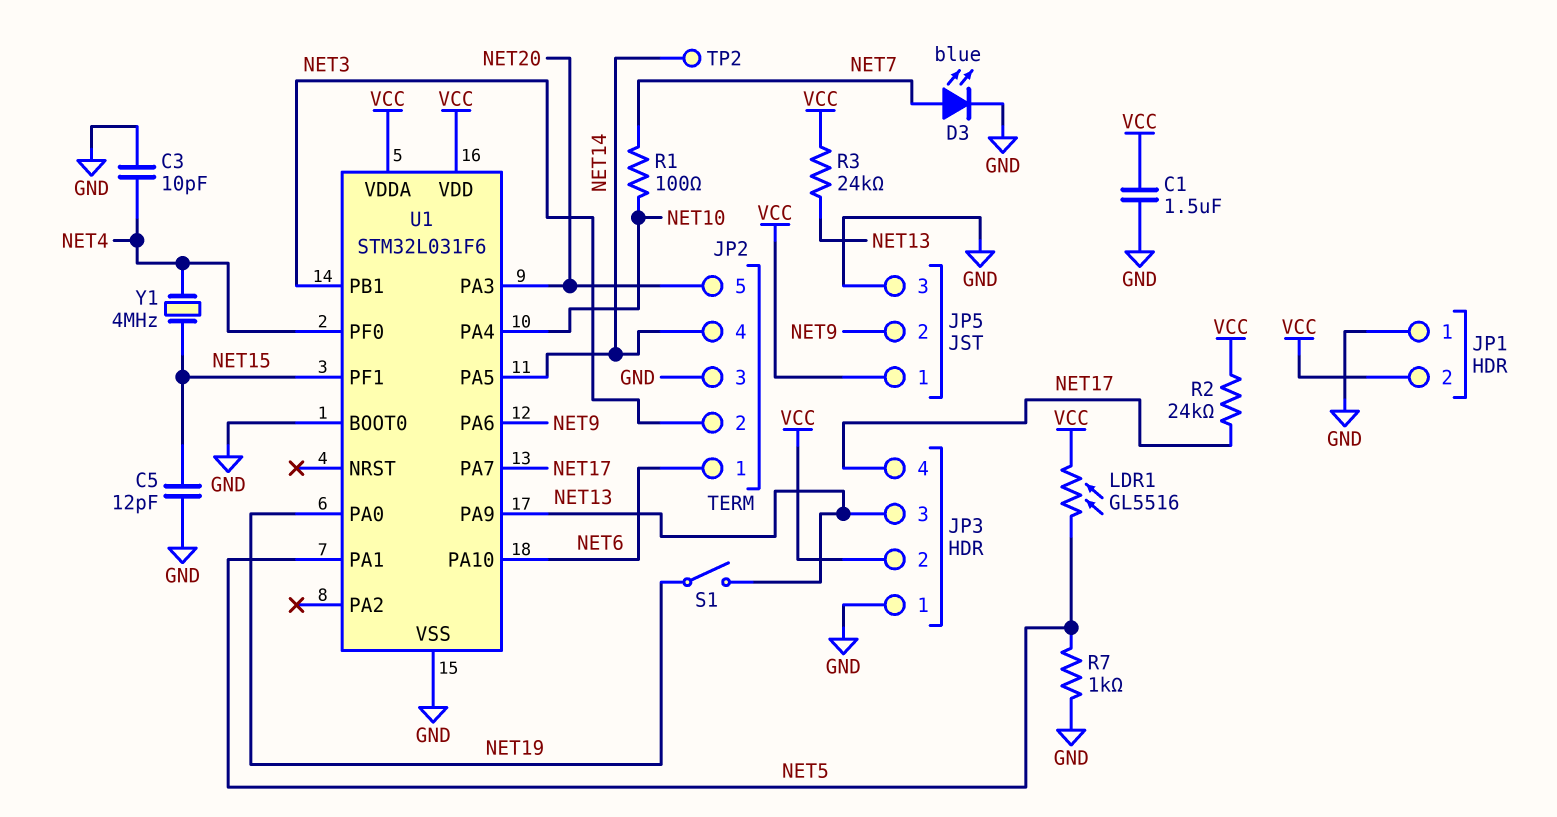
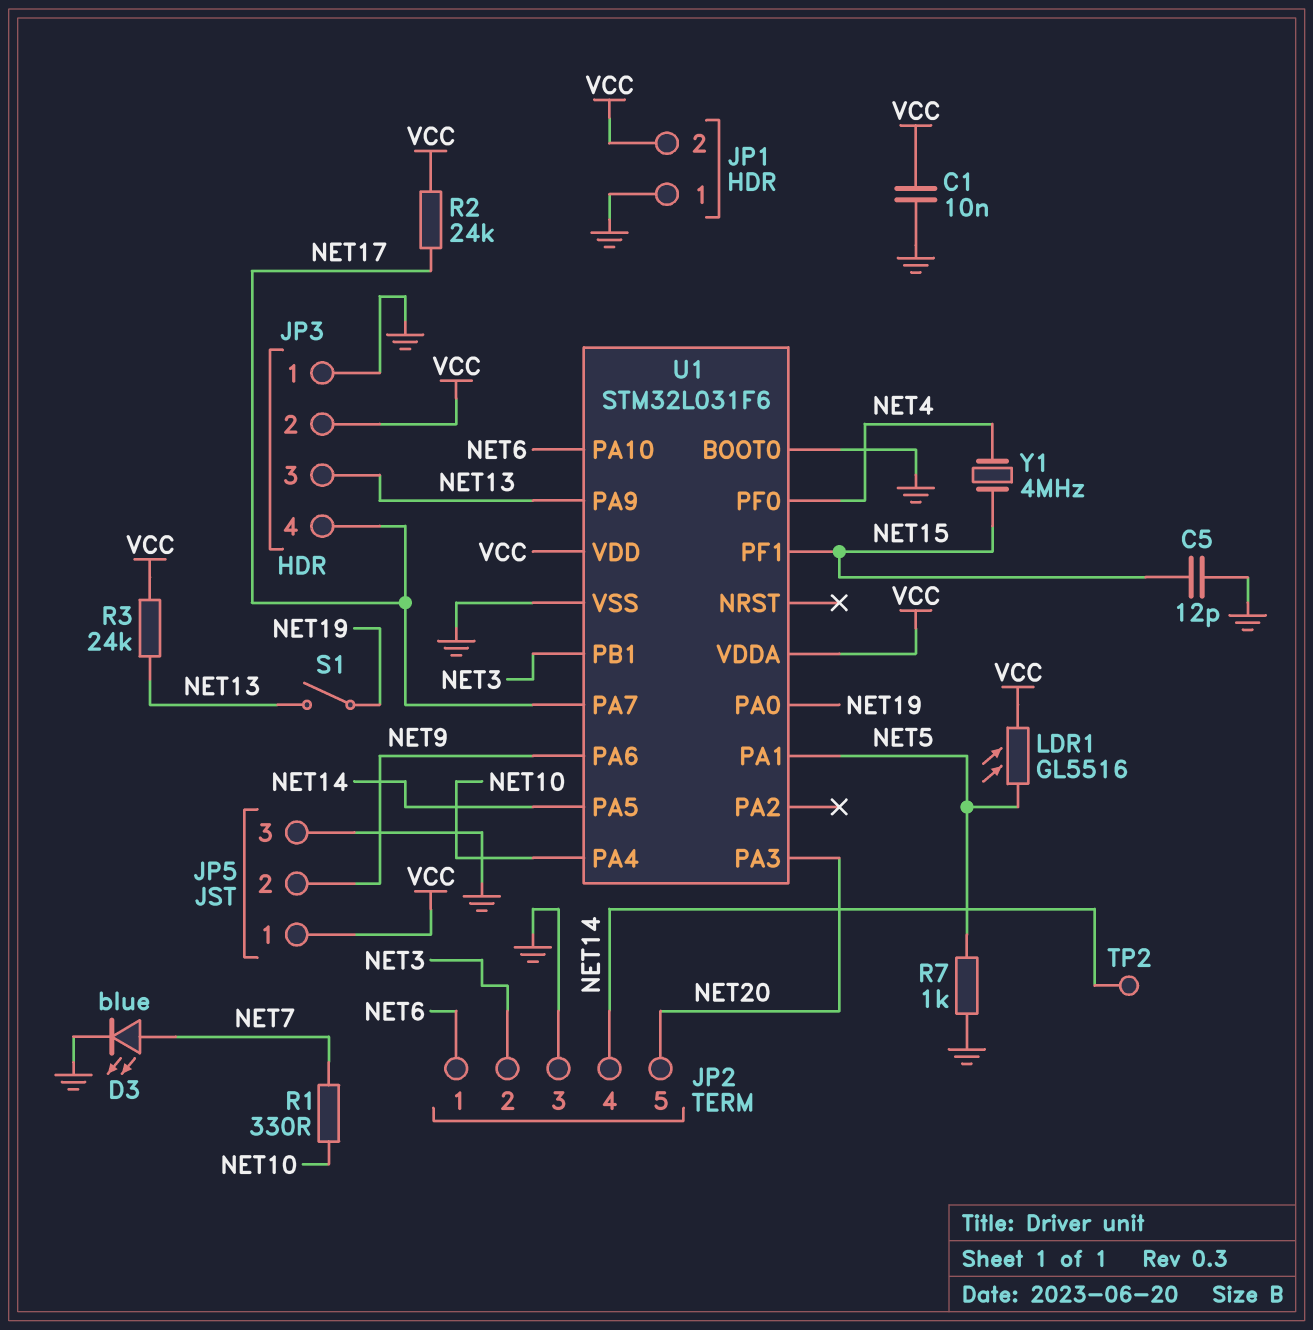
C1: 1.5uF (GND, VCC) -> 10nF (GND, VCC)
C3: 10pF (GND, NET4) -> none
R1: 100 (NET7, NET10) -> 330 (NET7, NET10)

